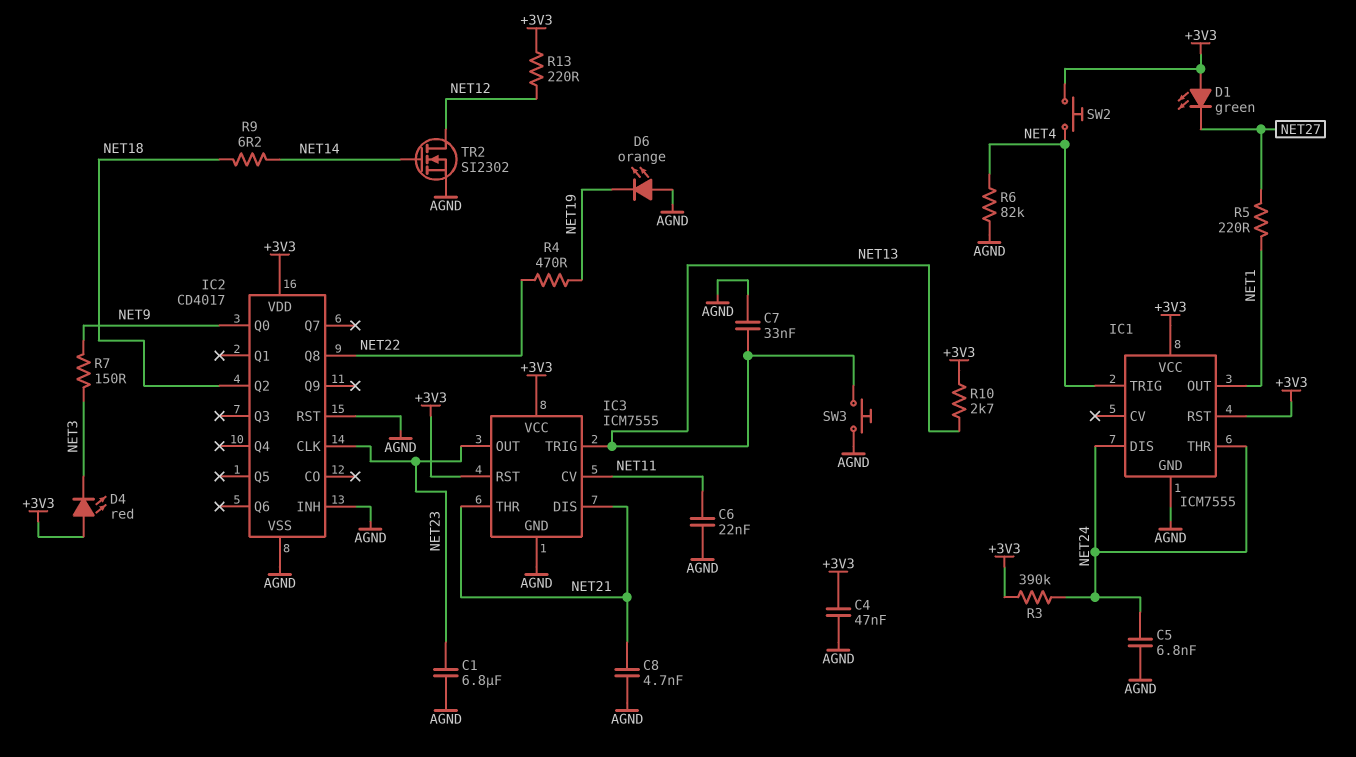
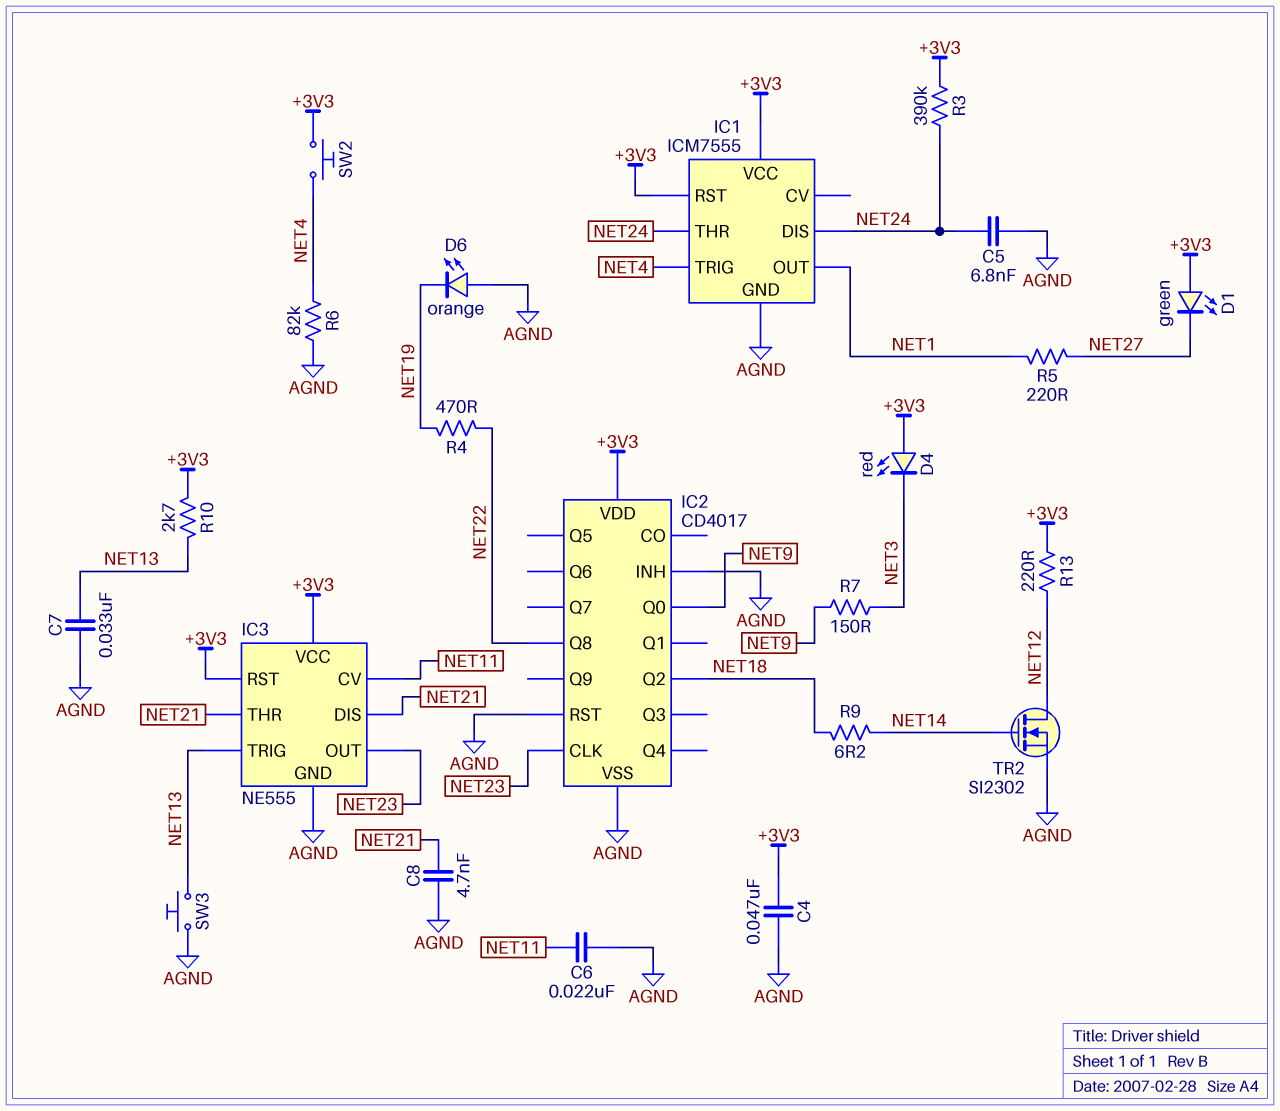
C1: 6.8uF (AGND, NET23) -> none
IC3: ICM7555 -> NE555

